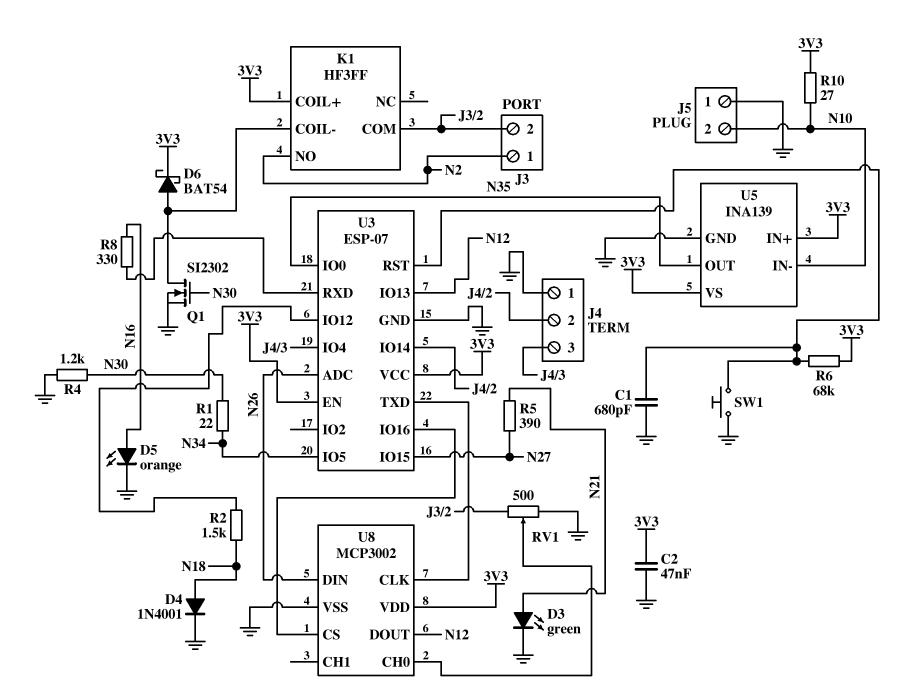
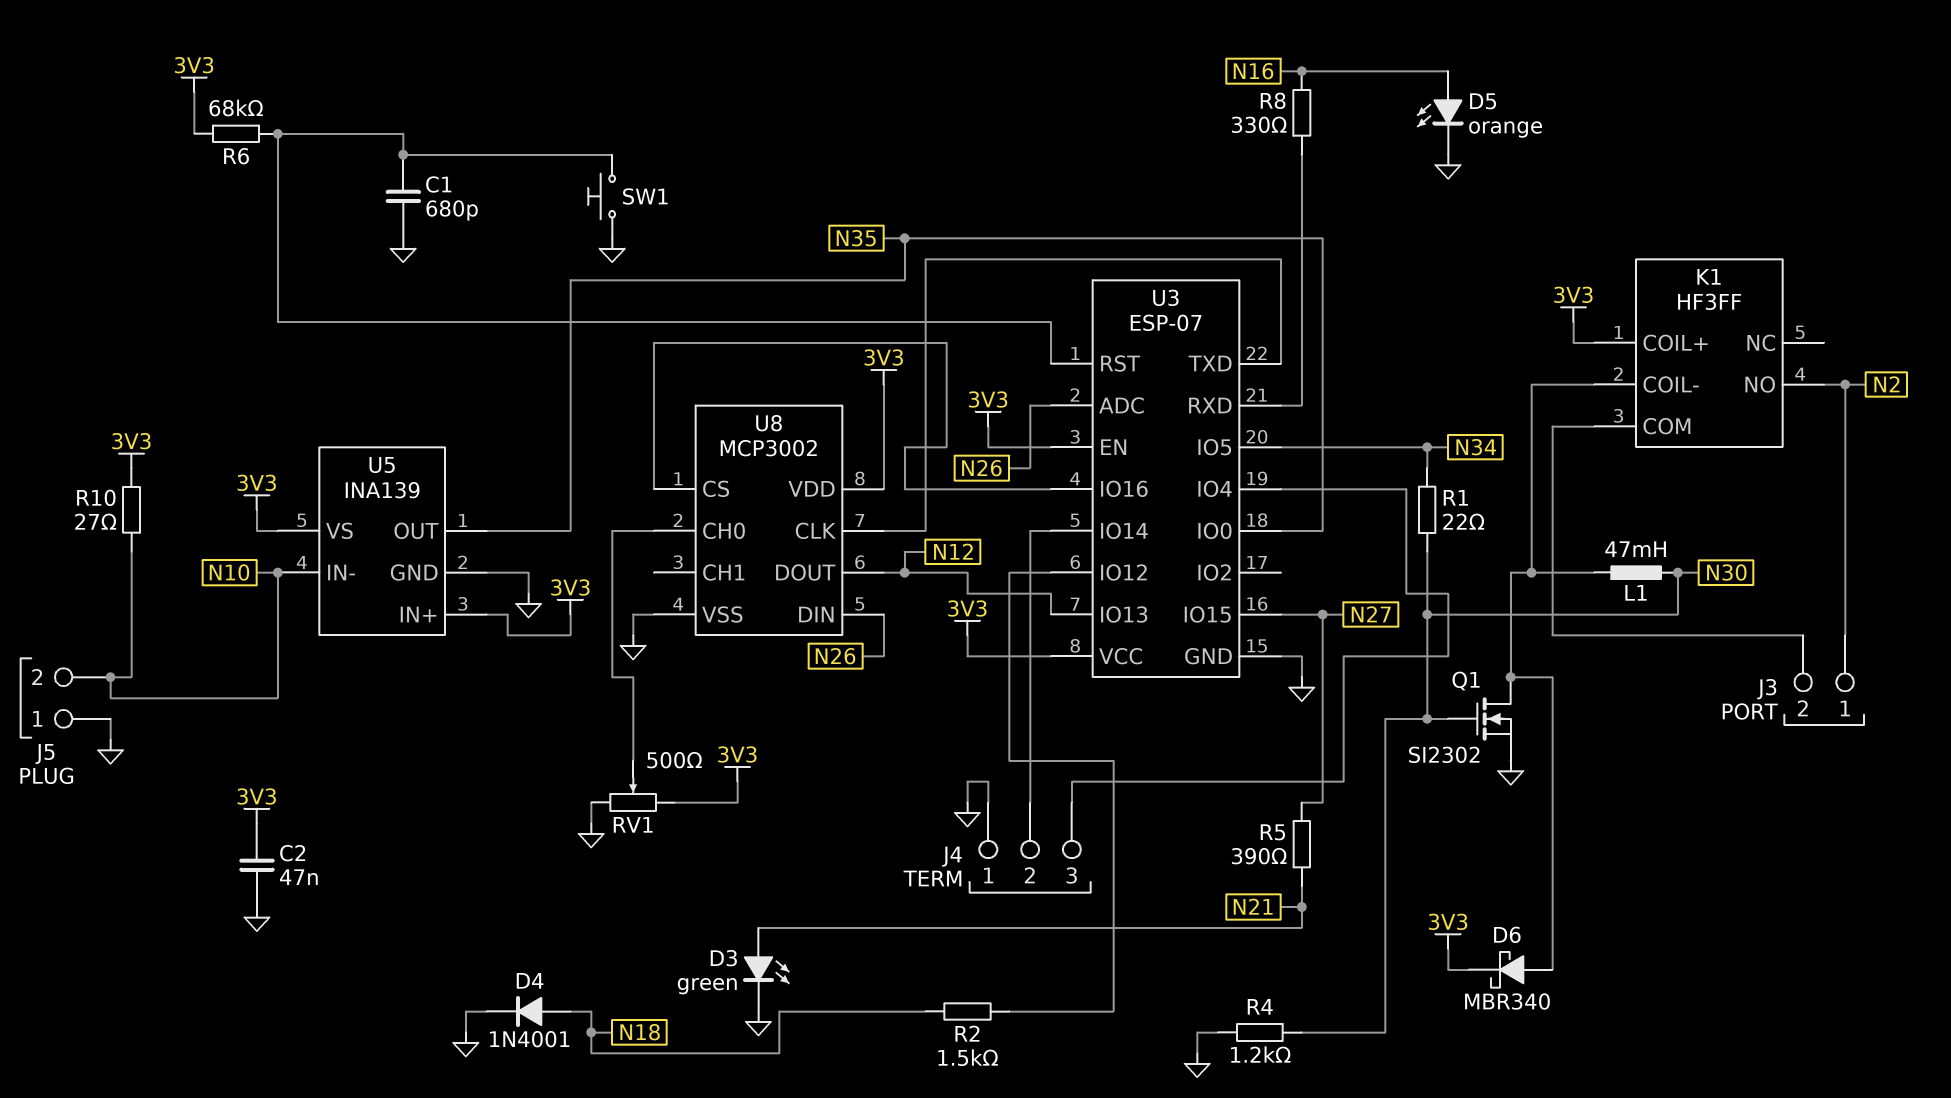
D6: schottky BAT54 (A K1/COIL-, K 3V3) -> schottky MBR340 (A K1/COIL-, K 3V3)
L1: none -> 47mH (K1/COIL-, N30)
RV1: 500 (GND, J3/2, wiper U8/CH0) -> 500 (3V3, GND, wiper U8/CH0)

